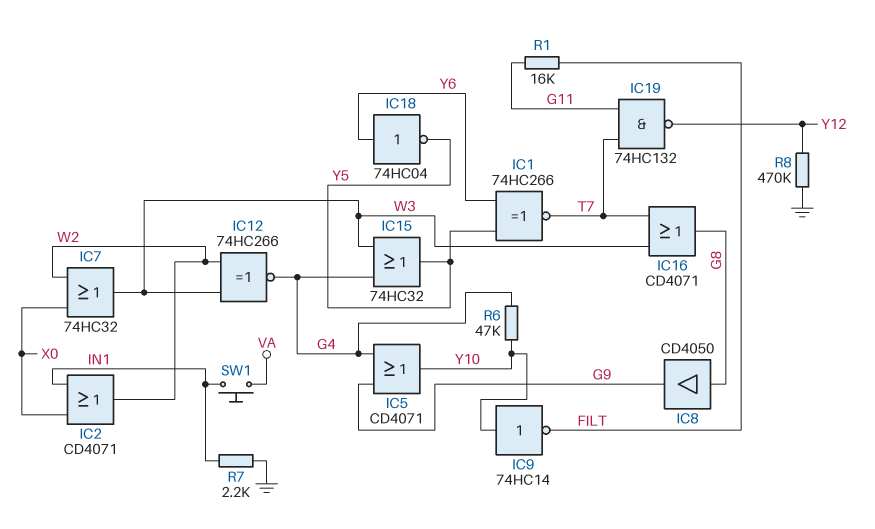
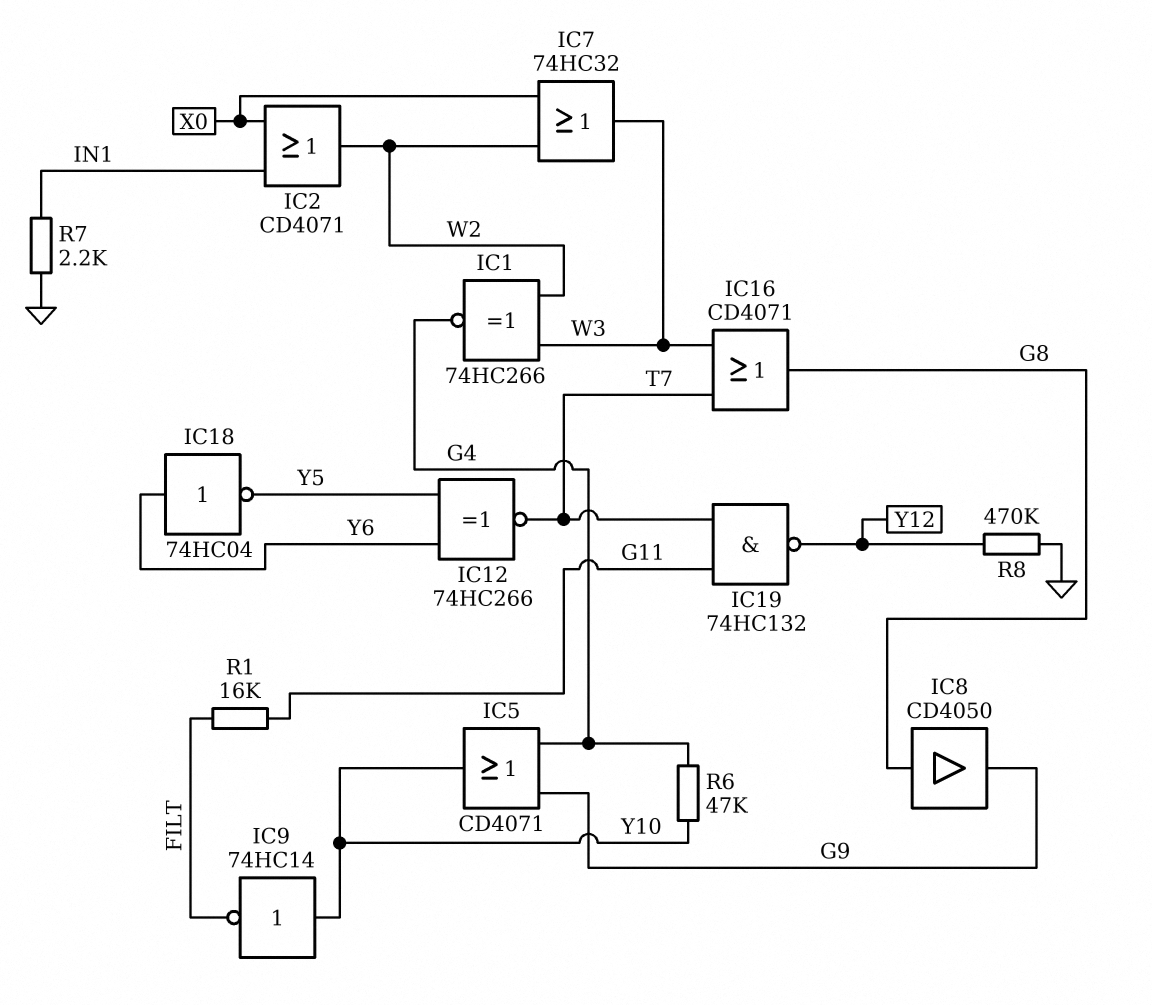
IC1: XNOR 74HC266 (in Y5, in Y6, out T7) -> XNOR 74HC266 (in W2, in W3, out G4)
IC12: XNOR 74HC266 (in W2, in W3, out G4) -> XNOR 74HC266 (in Y5, in Y6, out T7)
IC15: OR 74HC32 (in G4, in W3, out Y5) -> none
SW1: button (IN1, VA) -> none

